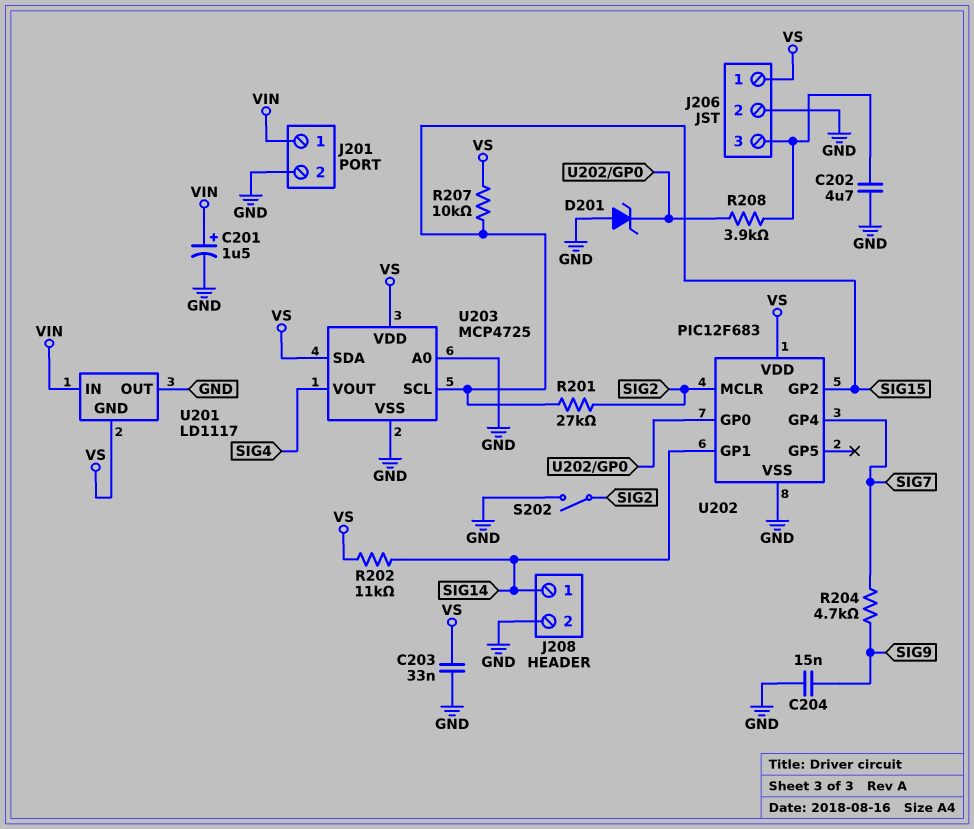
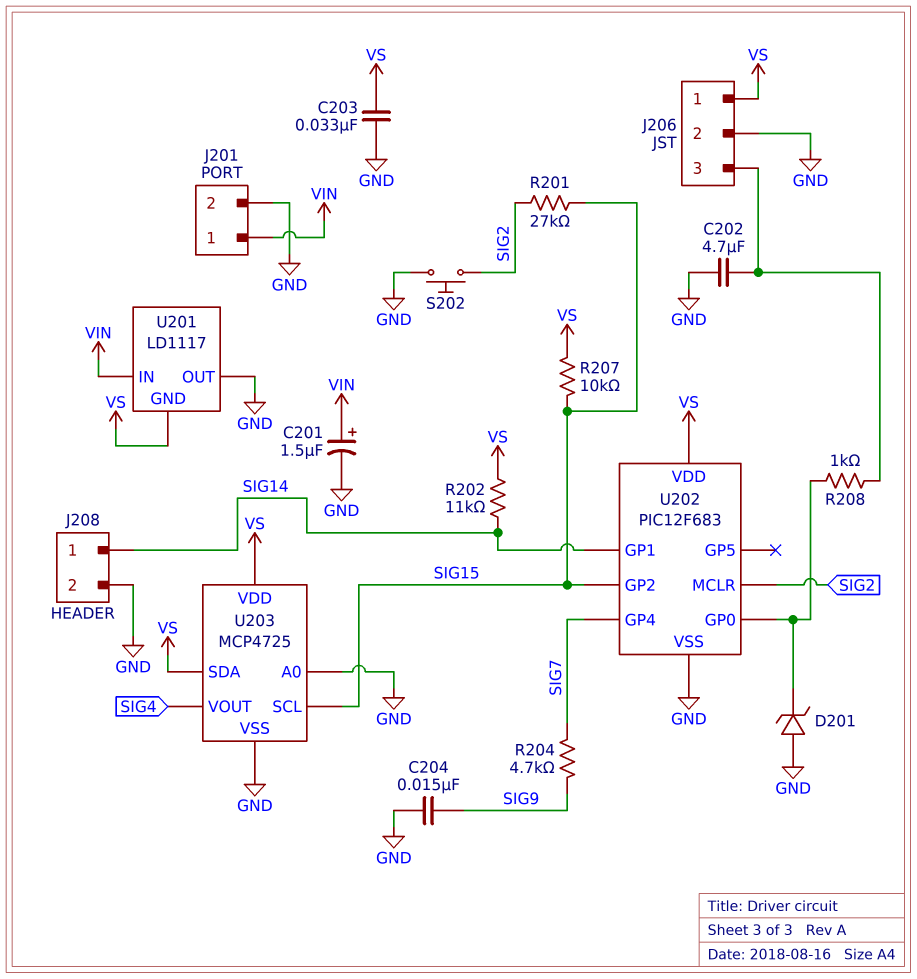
R208: 3.9k (J206/3, U202/GP0) -> 1k (J206/3, U202/GP0)
S202: switch (GND, SIG2) -> button (GND, SIG2)

